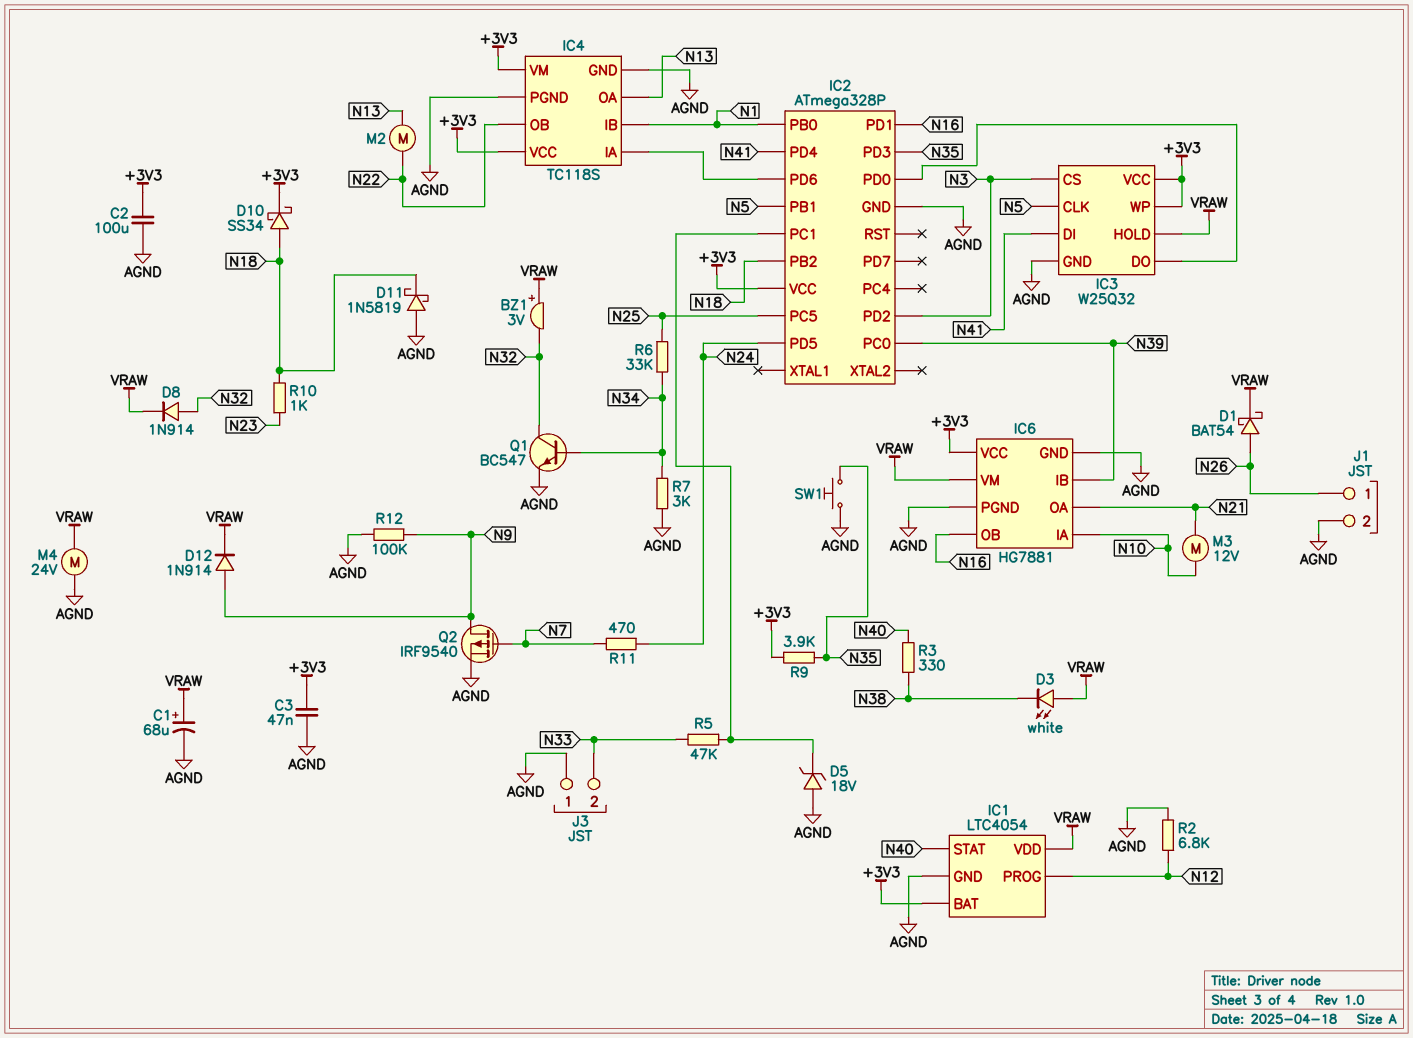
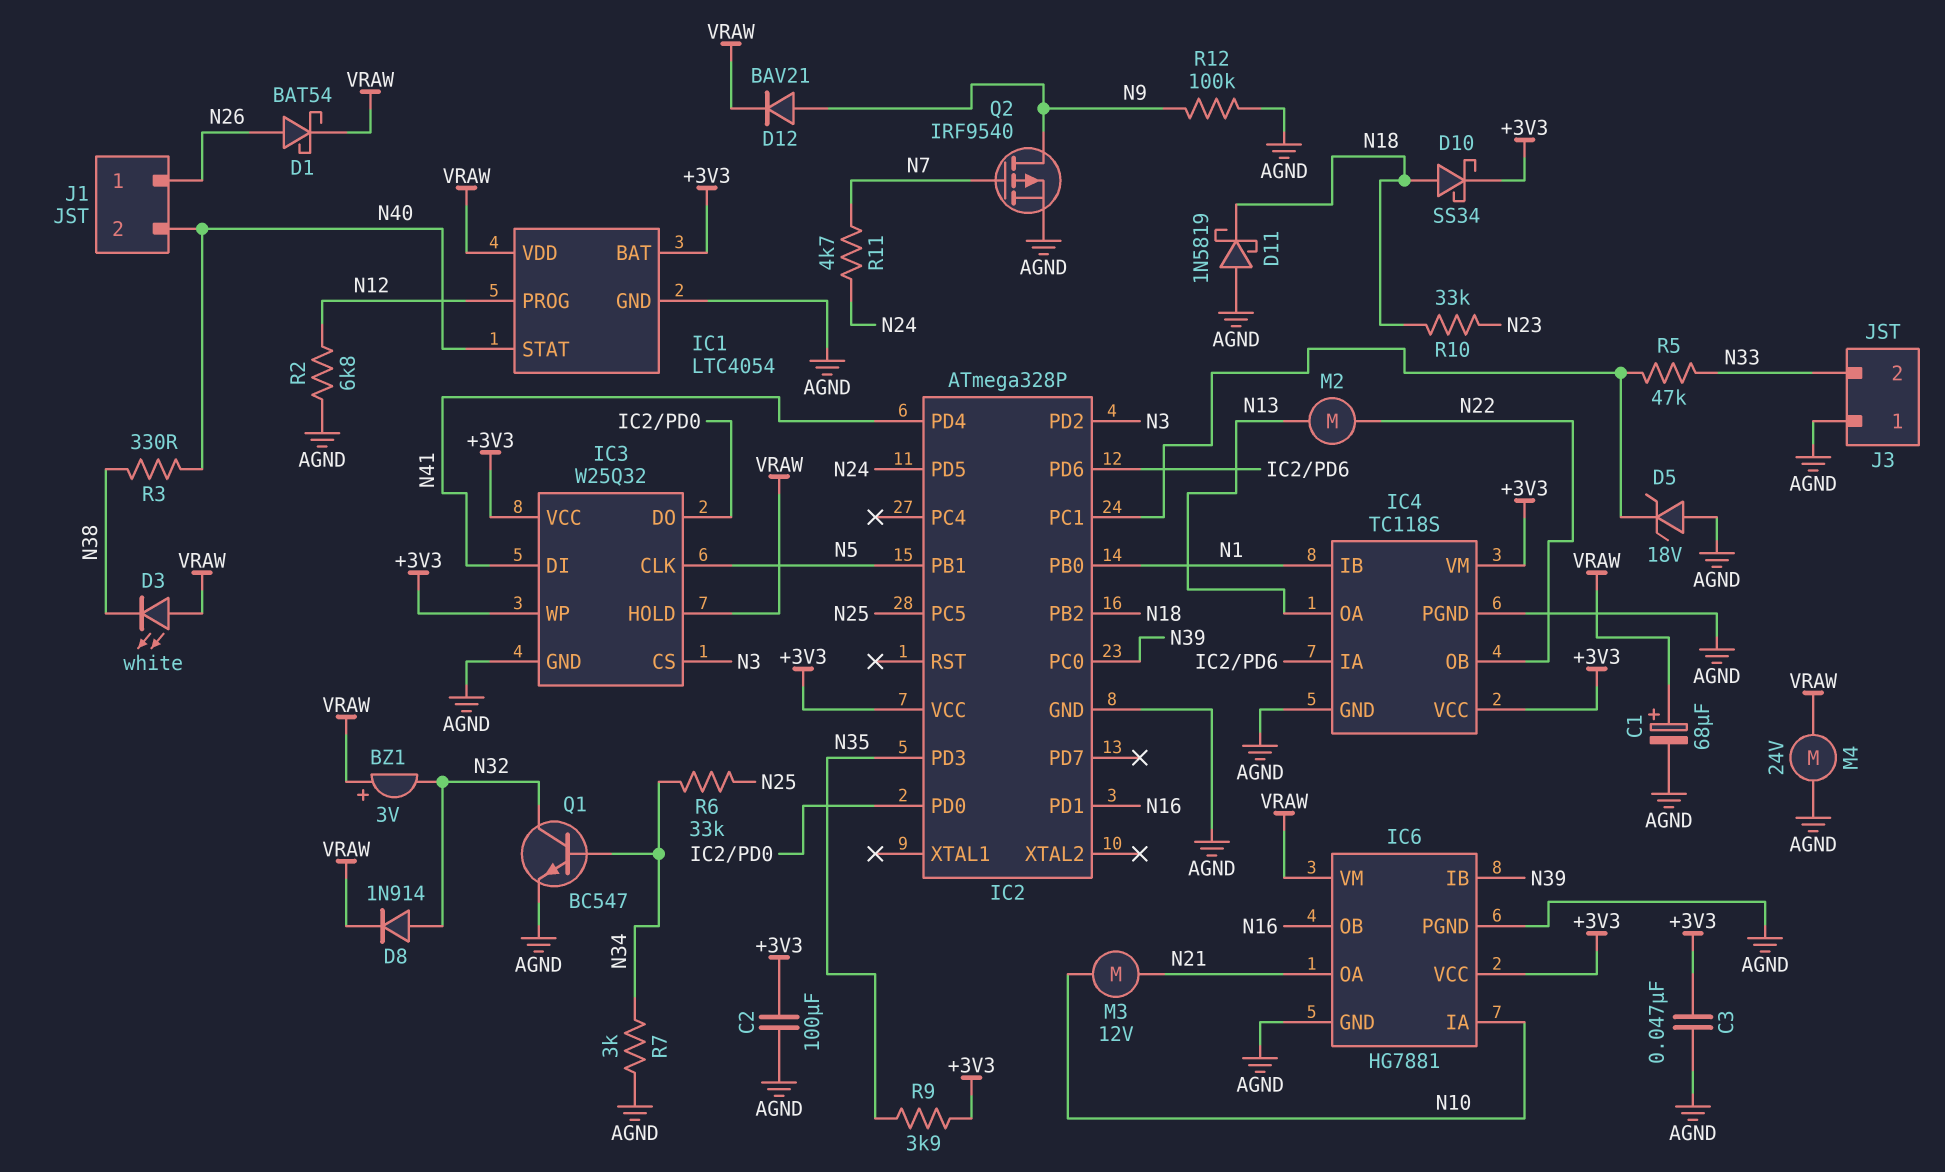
D12: diode 1N914 (A N9, K VRAW) -> diode BAV21 (A N9, K VRAW)
J1 pin 2: AGND -> N40
R10: 1k (N18, N23) -> 33k (N18, N23)
R11: 470 (N7, N24) -> 4.7k (N7, N24)
SW1: button (AGND, N35) -> none

